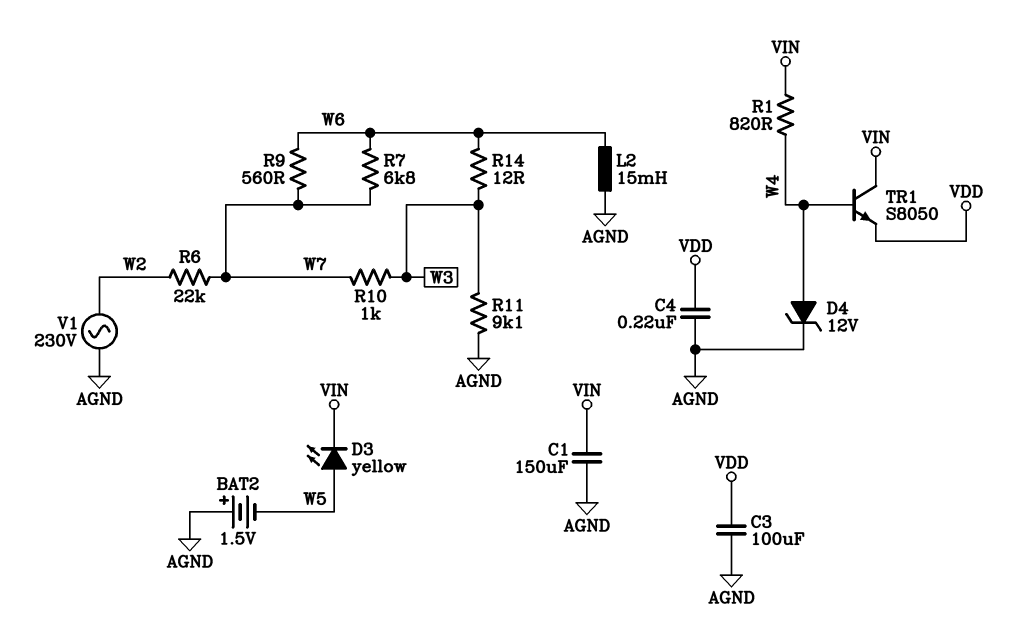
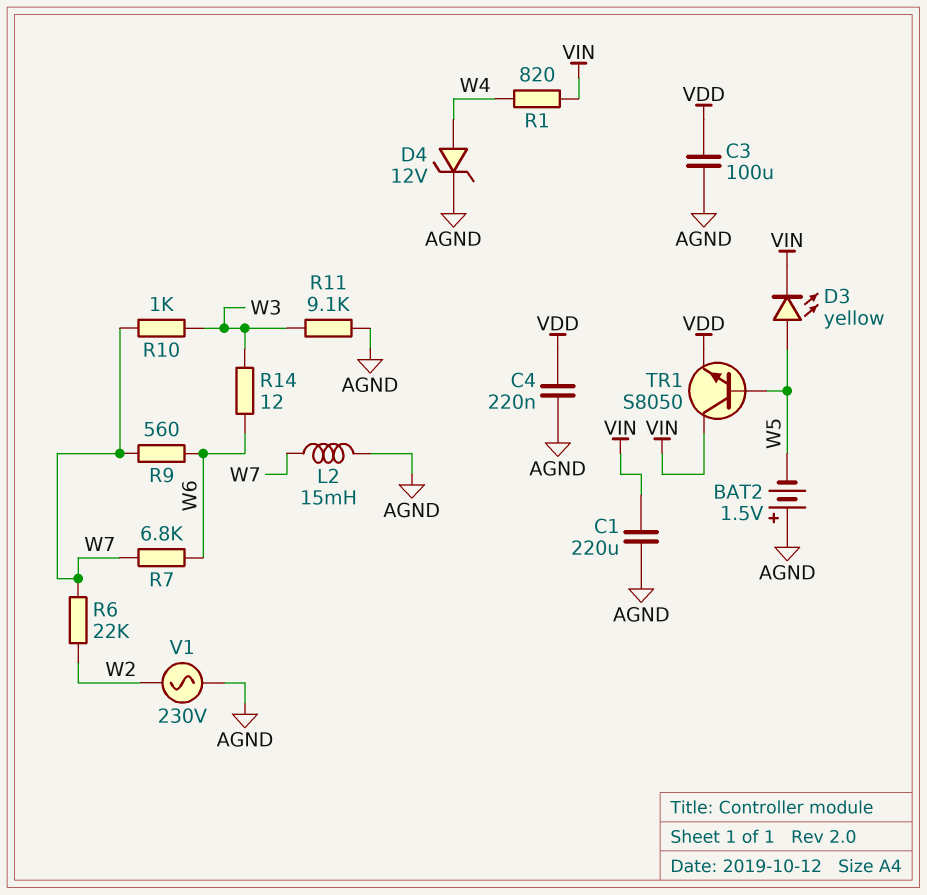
C1: 150uF (AGND, VIN) -> 220uF (AGND, VIN)
L2: 15mH (AGND, W6) -> 15mH (AGND, W7)
TR1: NPN S8050 (B W4, C VIN, E VDD) -> NPN S8050 (B W5, C VIN, E VDD)

